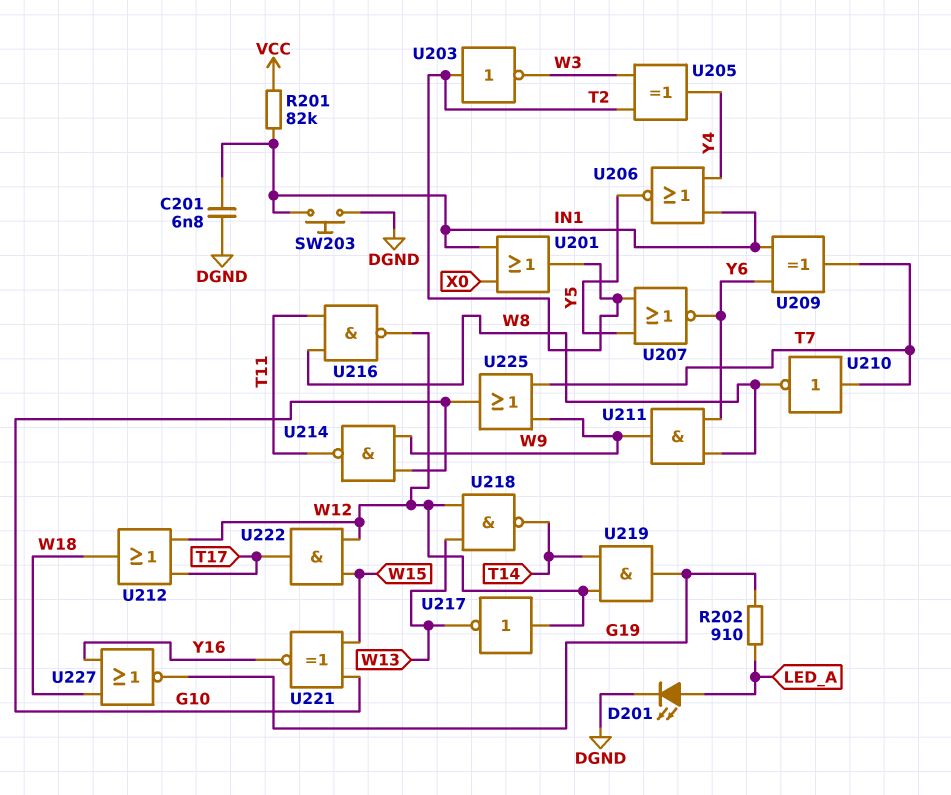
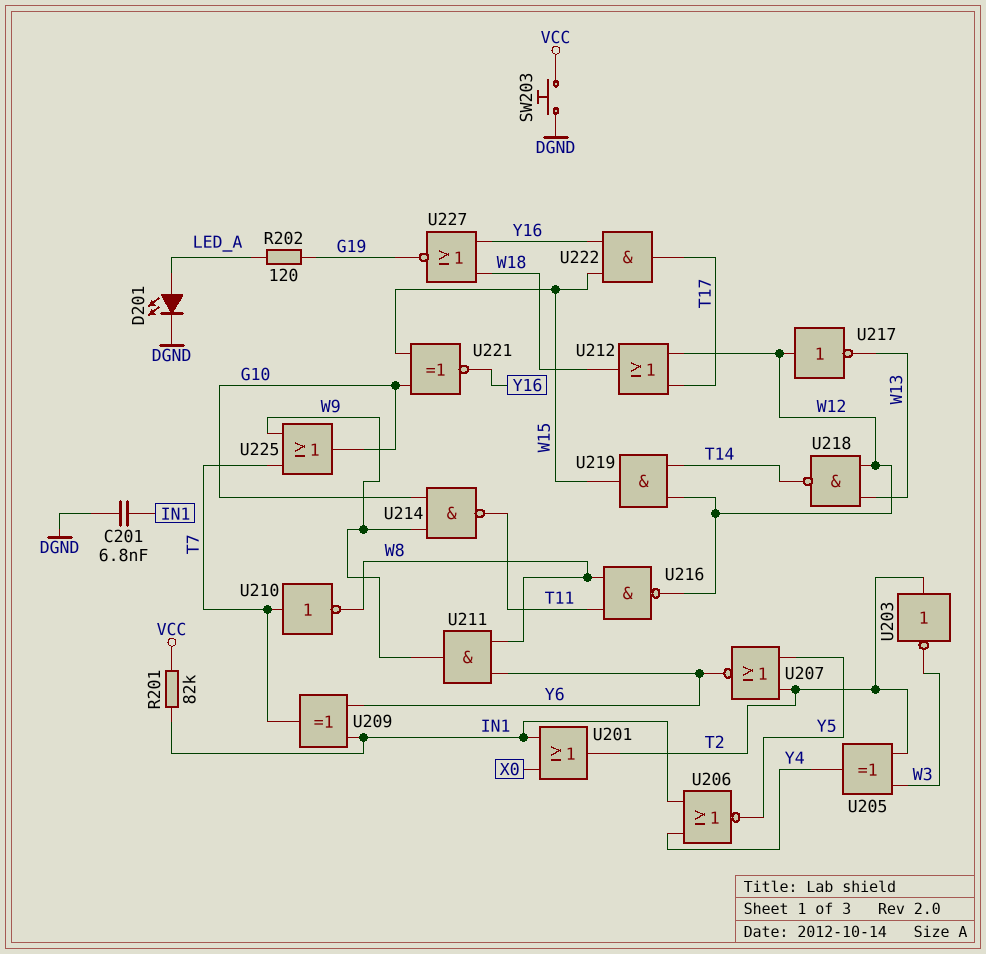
R202: 910 (G19, LED_A) -> 120 (G19, LED_A)
SW203: button (DGND, IN1) -> button (DGND, VCC)
U219: AND (in T14, in W12, out G19) -> AND (in T14, in W12, out W15)
U222: AND (in W12, in W15, out T17) -> AND (in W15, in Y16, out T17)

